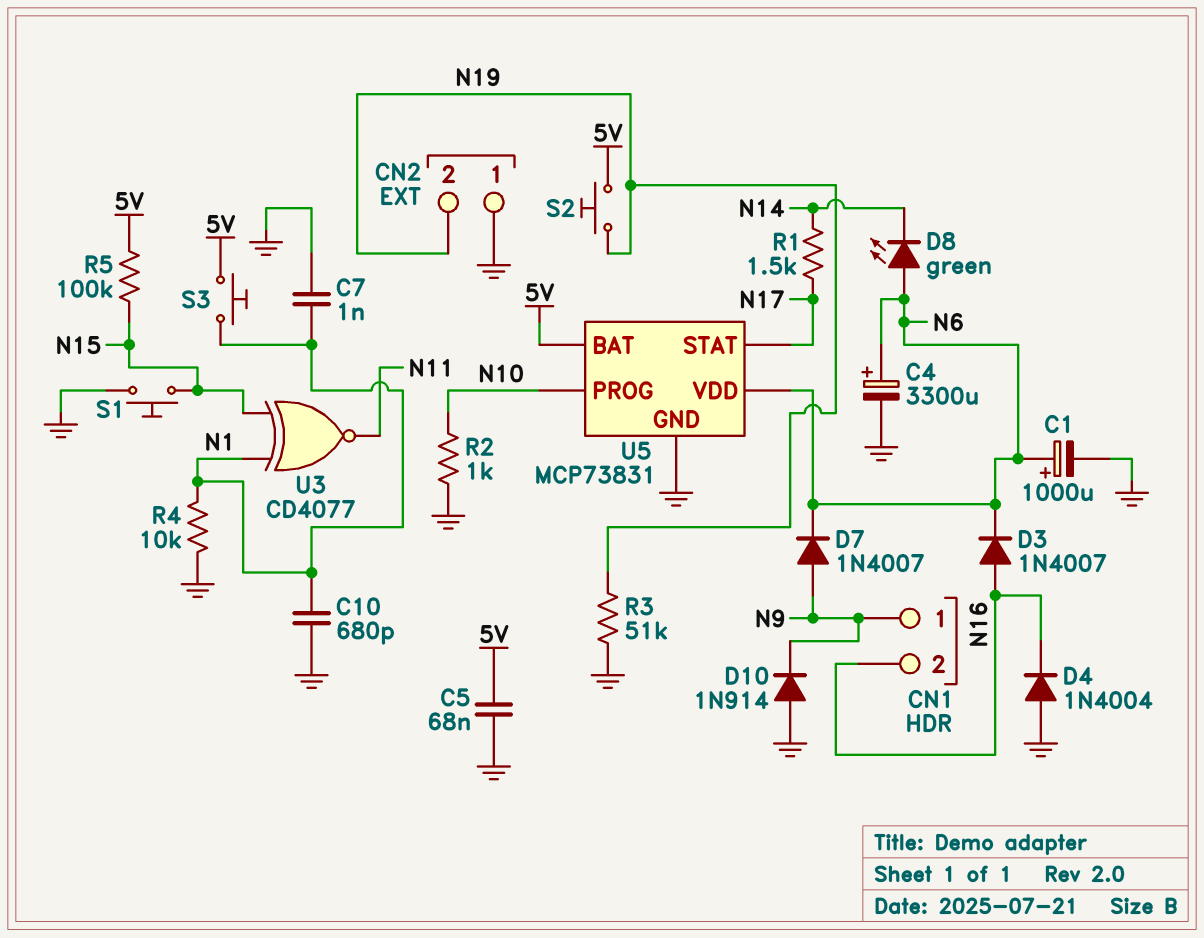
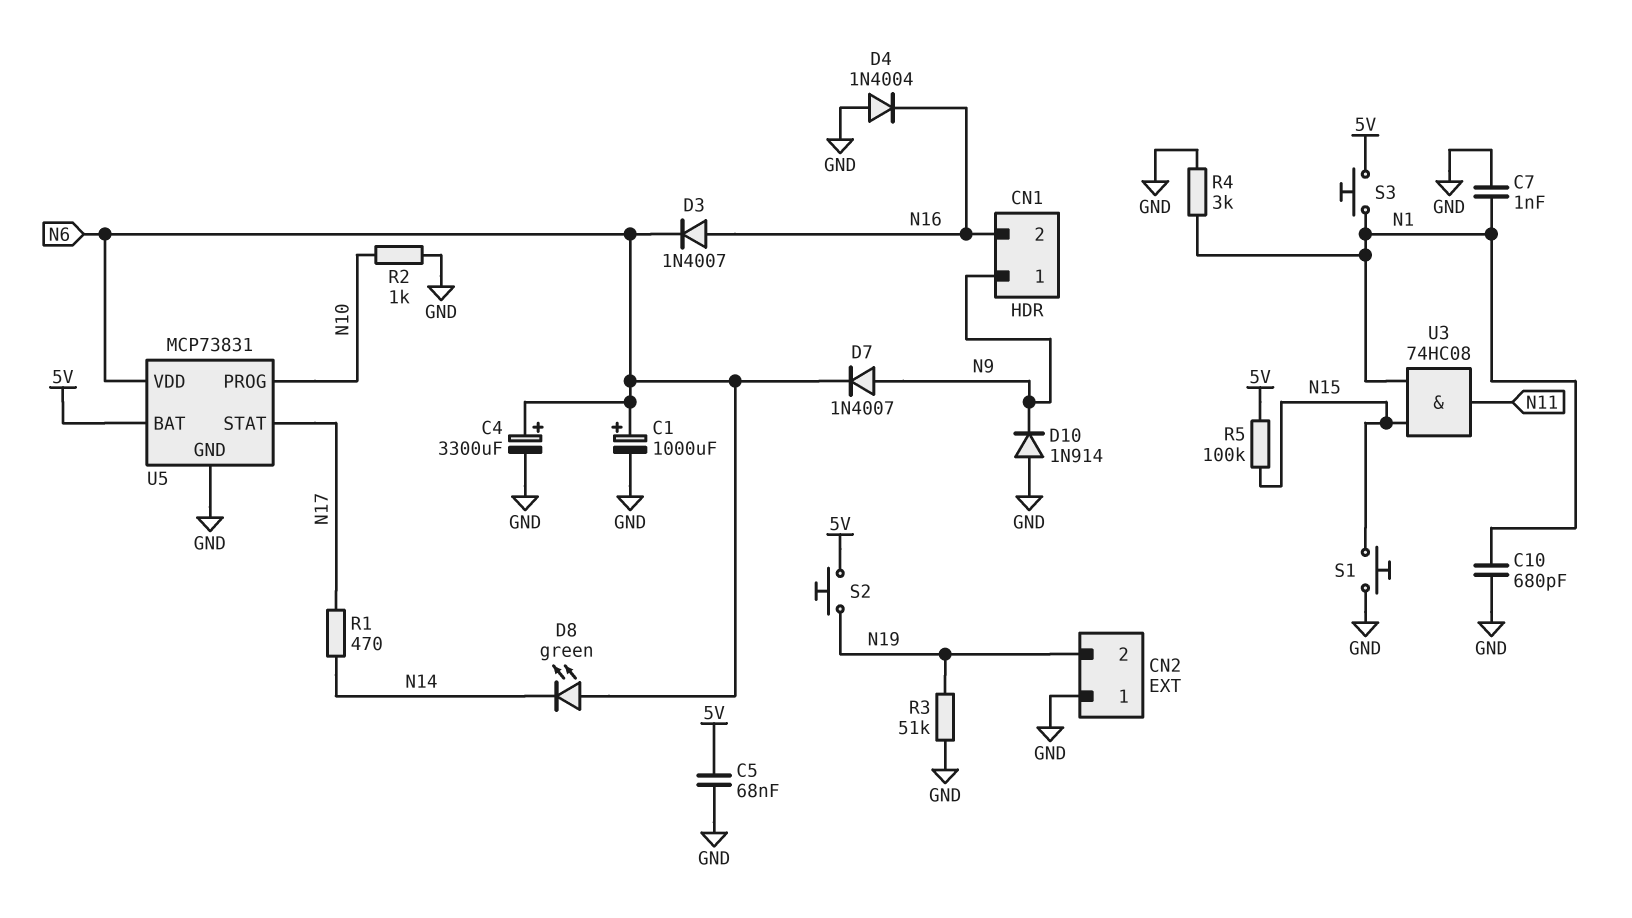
R1: 1.5k (N14, N17) -> 470 (N14, N17)
R4: 10k (GND, N1) -> 3k (GND, N1)
U3: XNOR CD4077 (in N1, in N15, out N11) -> AND 74HC08 (in N1, in N15, out N11)

